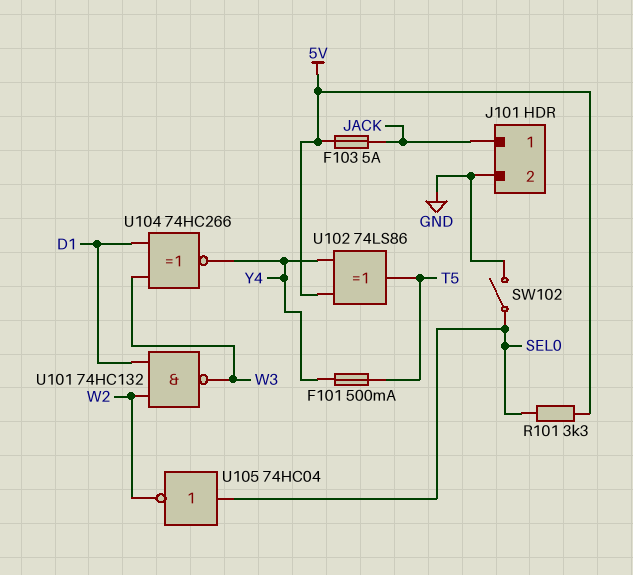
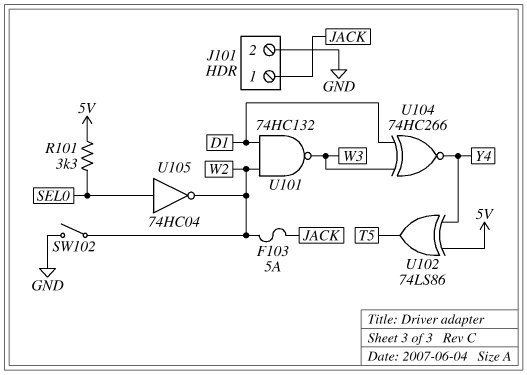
F101: 500mA (T5, Y4) -> none
F103: 5A (5V, JACK) -> 5A (JACK, W2)
SW102: switch (GND, SEL0) -> switch (GND, W2)

